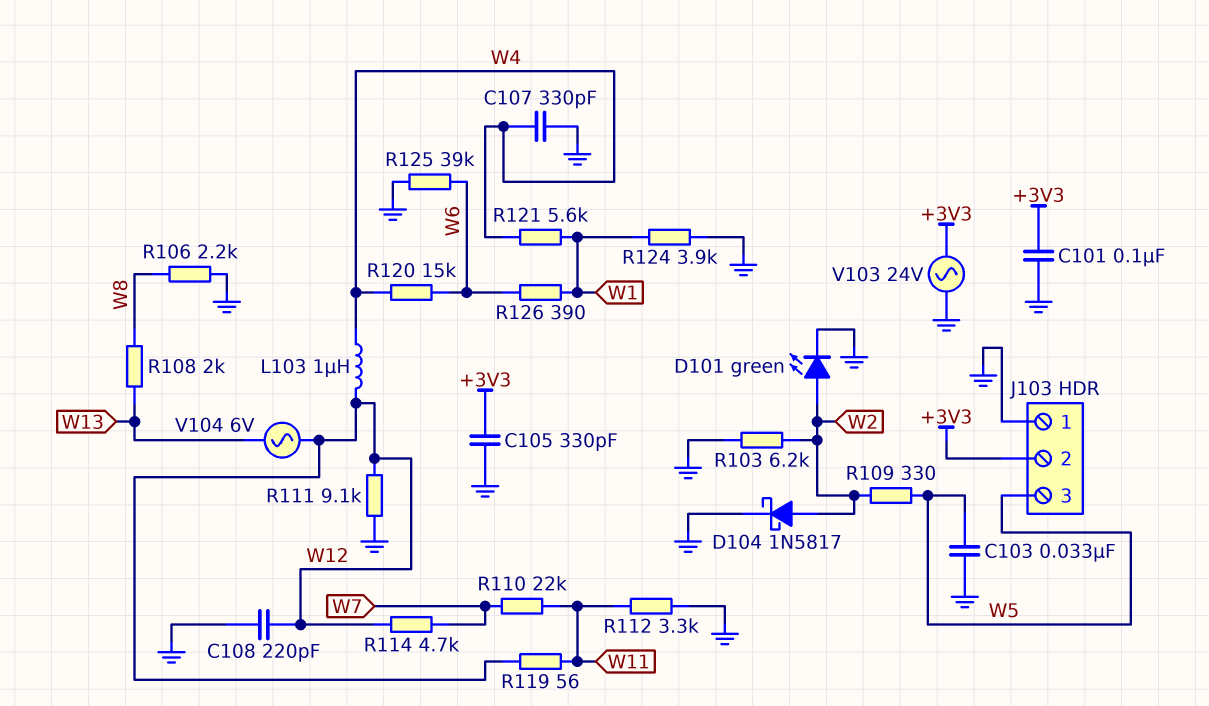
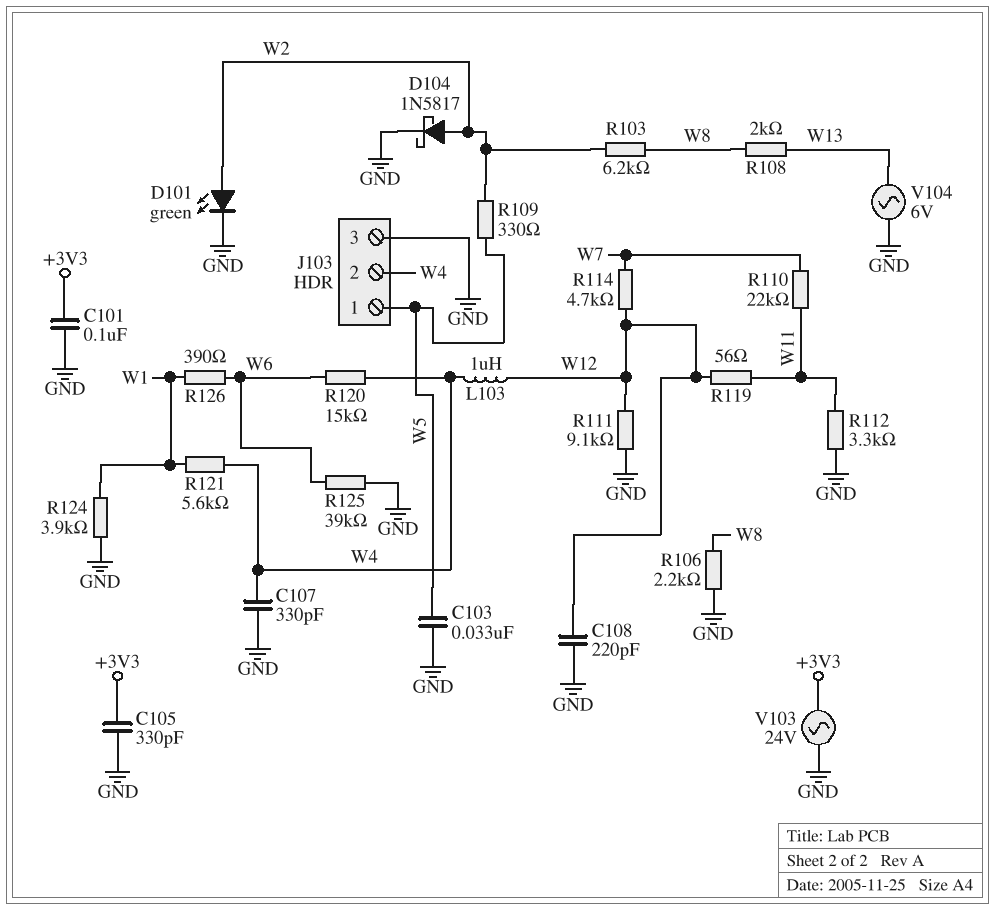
J103 pin 1: GND -> W5
J103 pin 2: +3V3 -> W4
J103 pin 3: W5 -> GND
R103: 6.2k (GND, W2) -> 6.2k (W2, W8)
V104: AC 6V (W12, W13) -> AC 6V (GND, W13)

